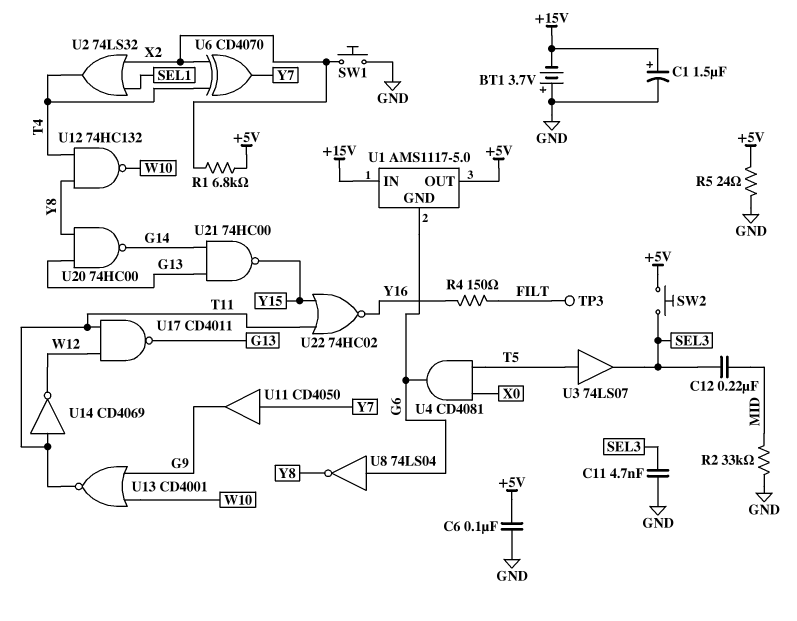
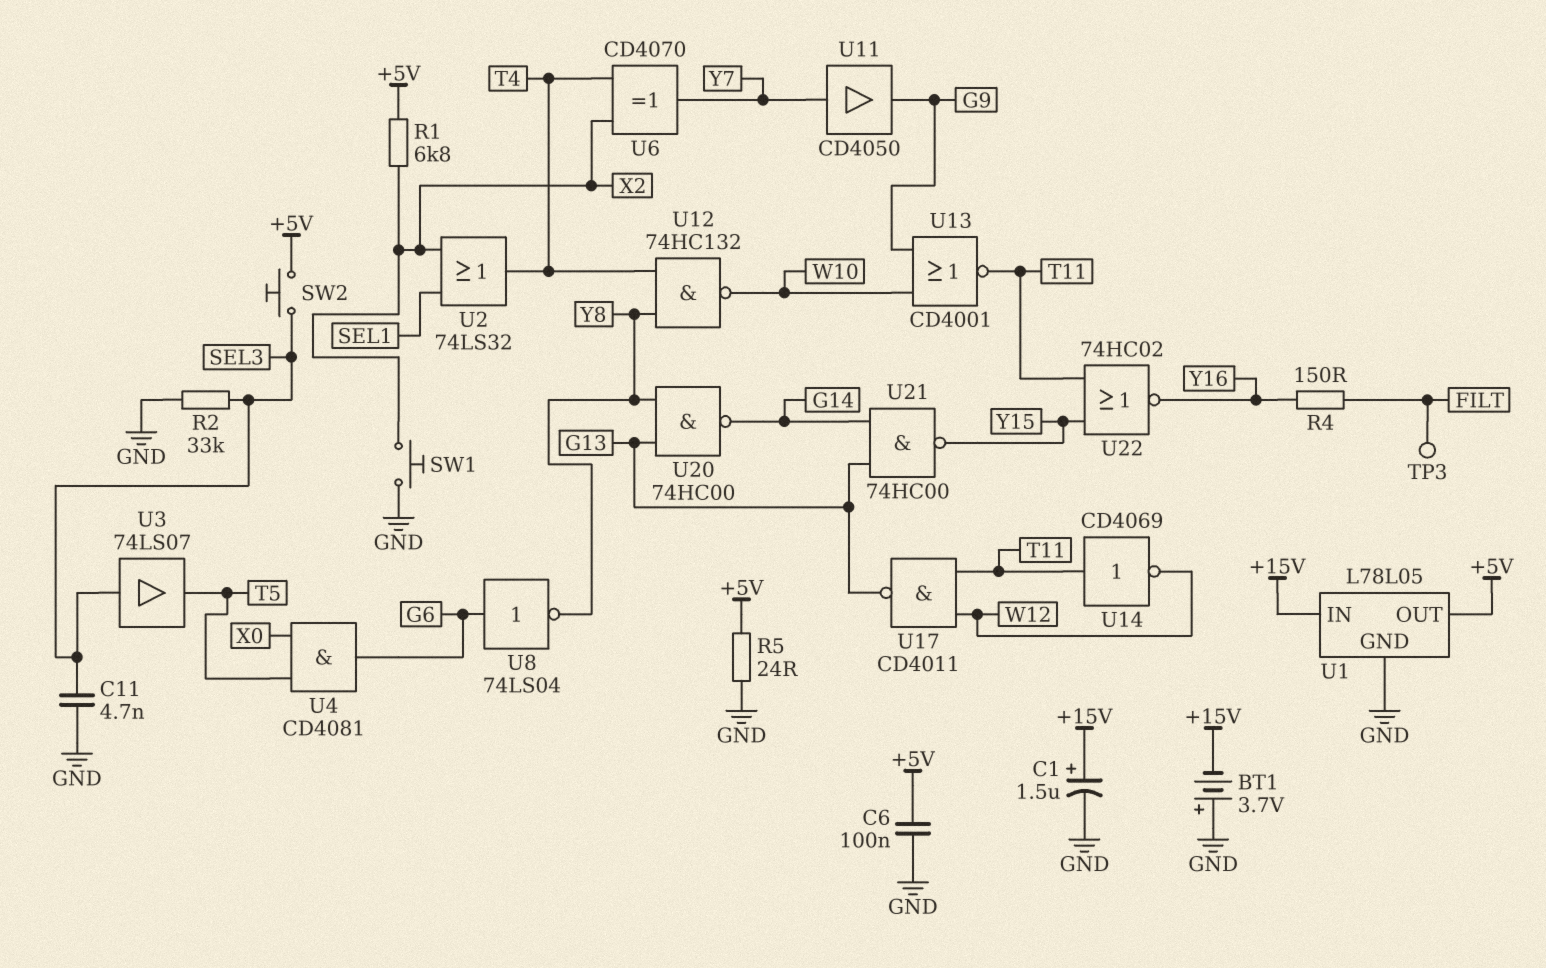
C12: 220nF (MID, SEL3) -> none
R2: 33k (GND, MID) -> 33k (GND, SEL3)
U1: AMS1117-5.0 -> L78L05
U1 pin GND: G6 -> GND
U3: buffer 74LS07 (in T5, out SEL3) -> buffer 74LS07 (in SEL3, out T5)

